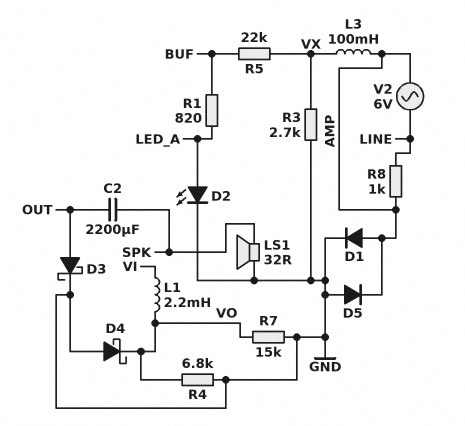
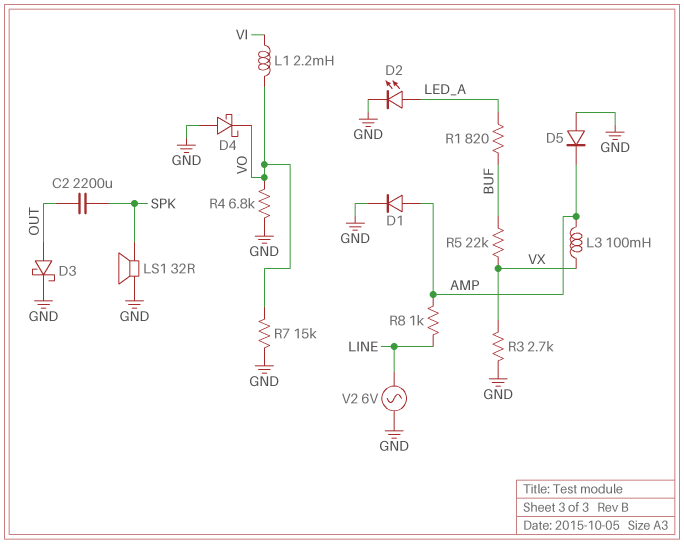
V2: AC 6V (AMP, LINE) -> AC 6V (GND, LINE)

